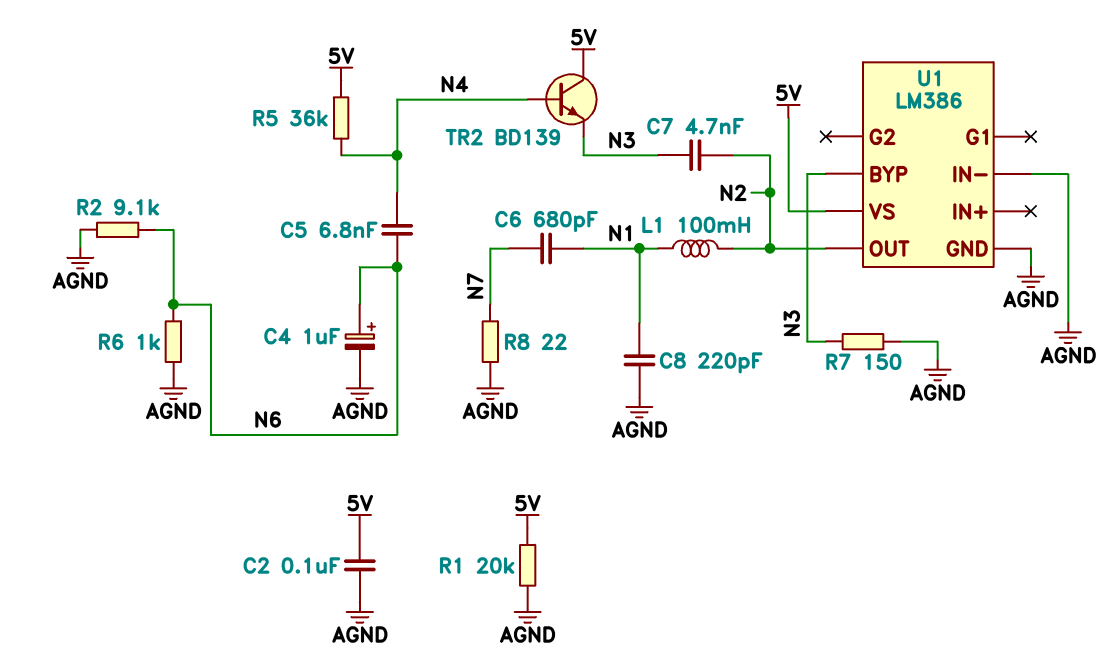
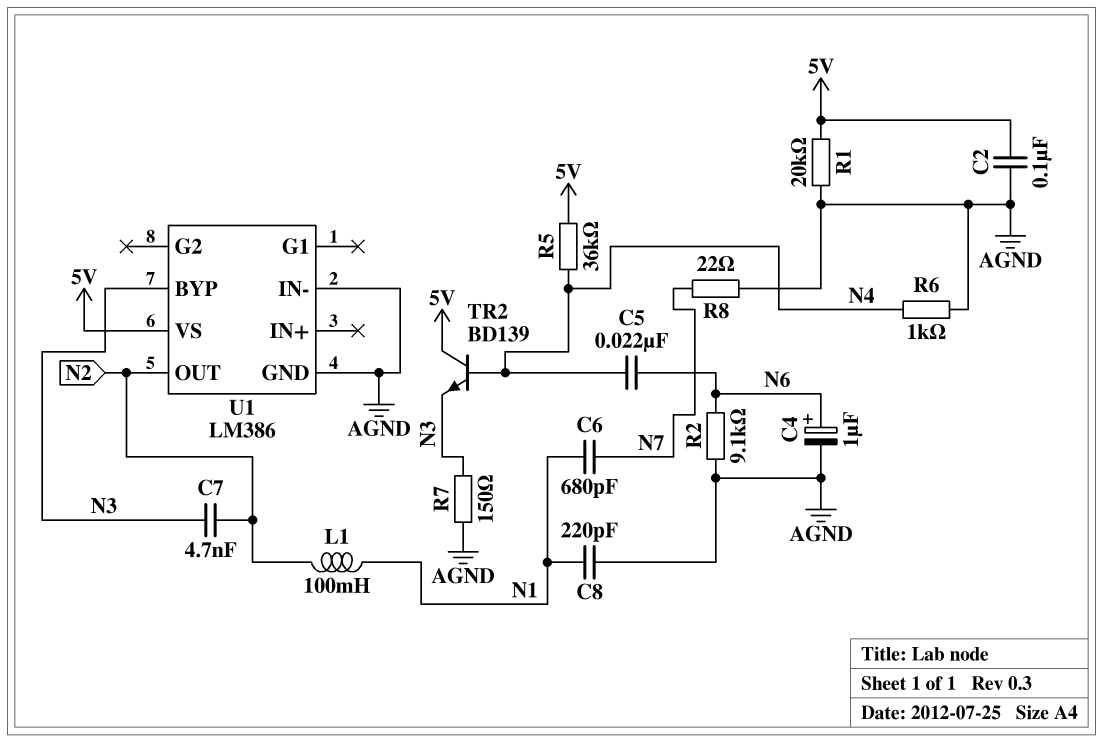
C5: 6.8nF (N4, N6) -> 22nF (N4, N6)
R6: 1k (AGND, N6) -> 1k (AGND, N4)

